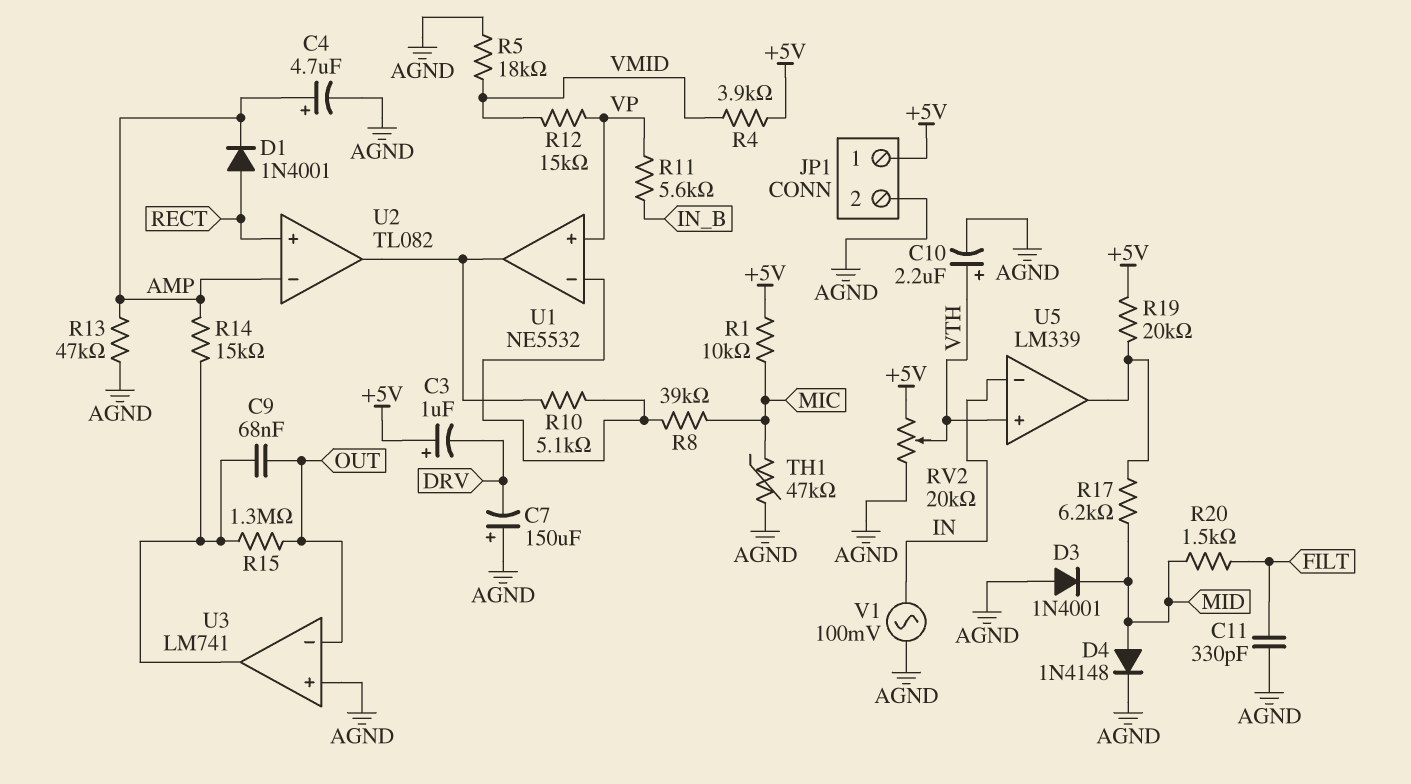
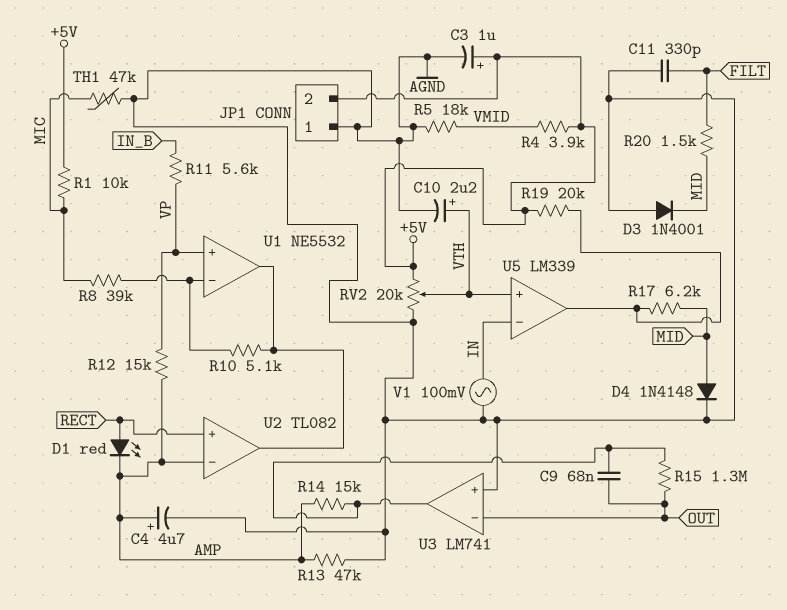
C3: 1uF (plus +5V, minus DRV) -> 1uF (plus +5V, minus AGND)
C7: 150uF (plus AGND, minus DRV) -> none
D1: diode 1N4001 (A RECT, K AMP) -> LED red (A RECT, K AMP)
JP1 pin 1: +5V -> AGND
JP1 pin 2: AGND -> +5V
R12: 15k (VMID, VP) -> 15k (AMP, VP)

